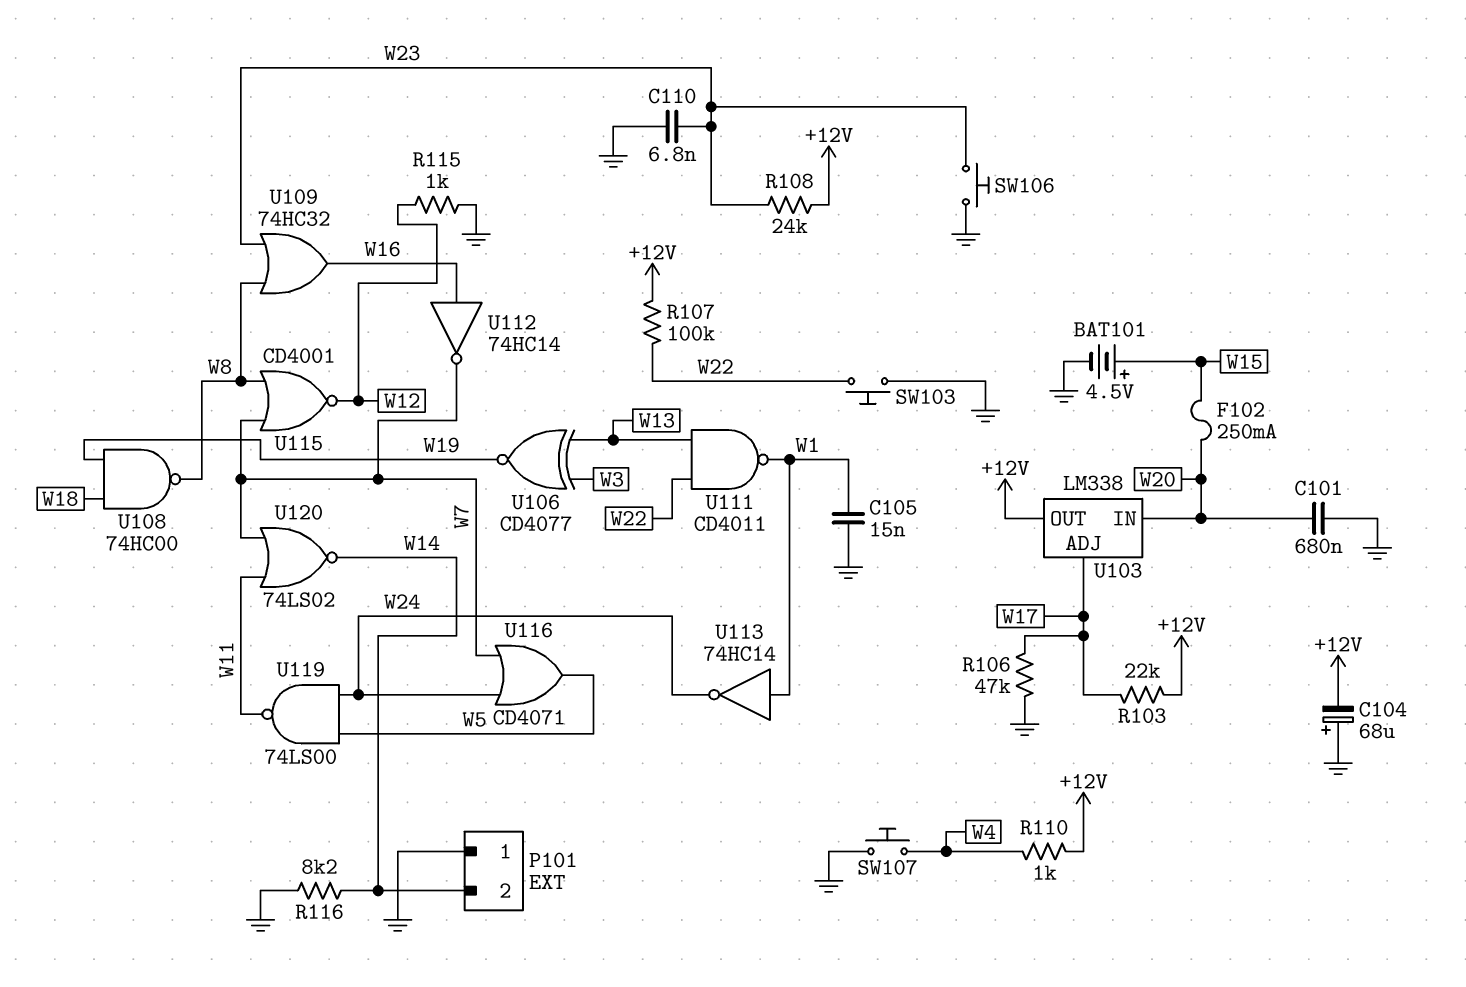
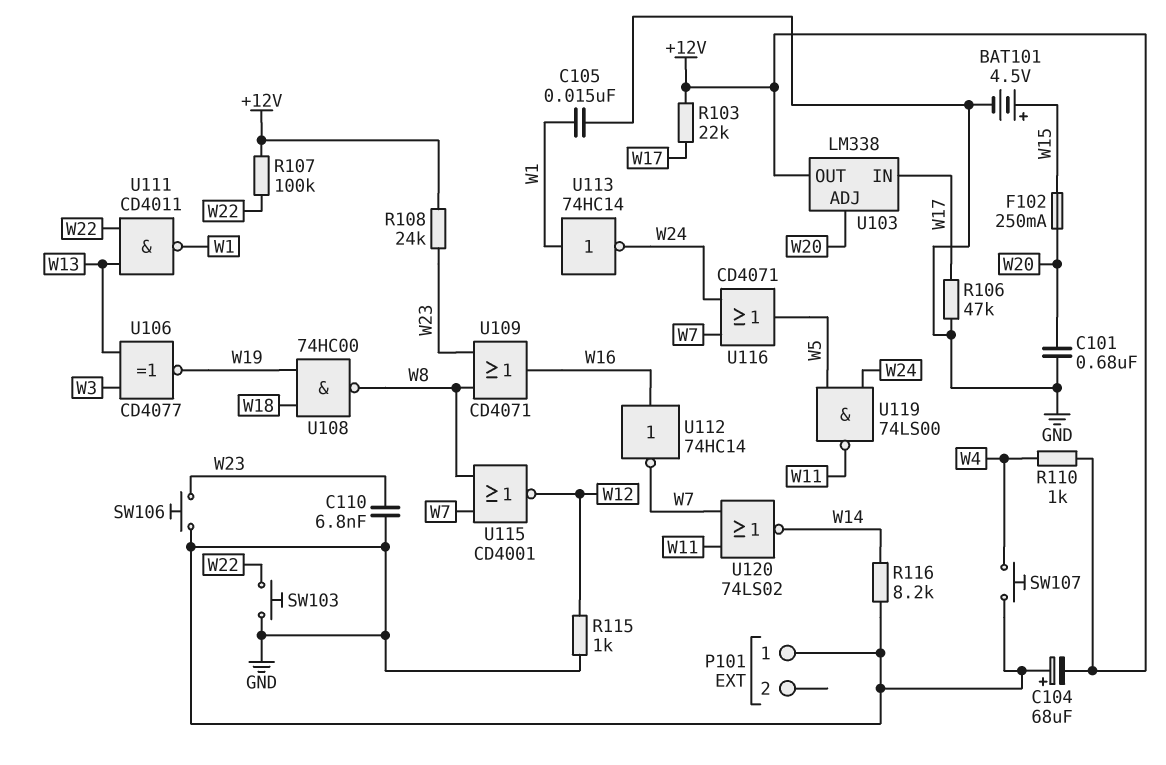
P101 pin 2: W14 -> none
U103 pin ADJ: W17 -> W20
U103 pin IN: W20 -> W17
U109: OR 74HC32 (in W8, in W23, out W16) -> OR CD4071 (in W8, in W23, out W16)

